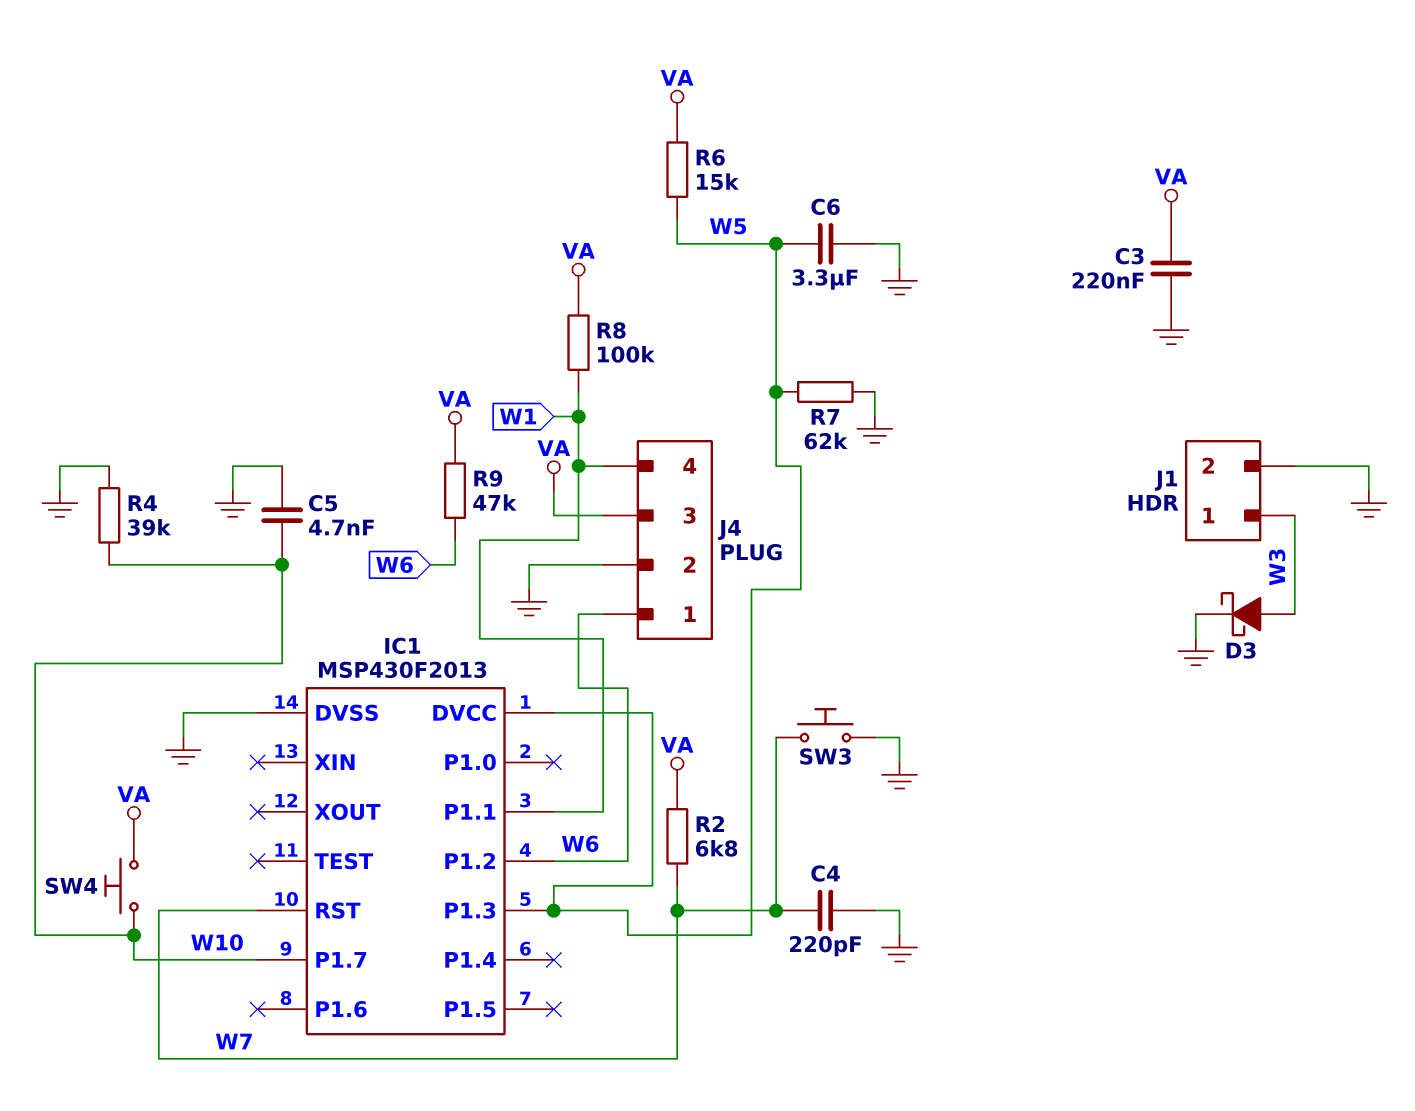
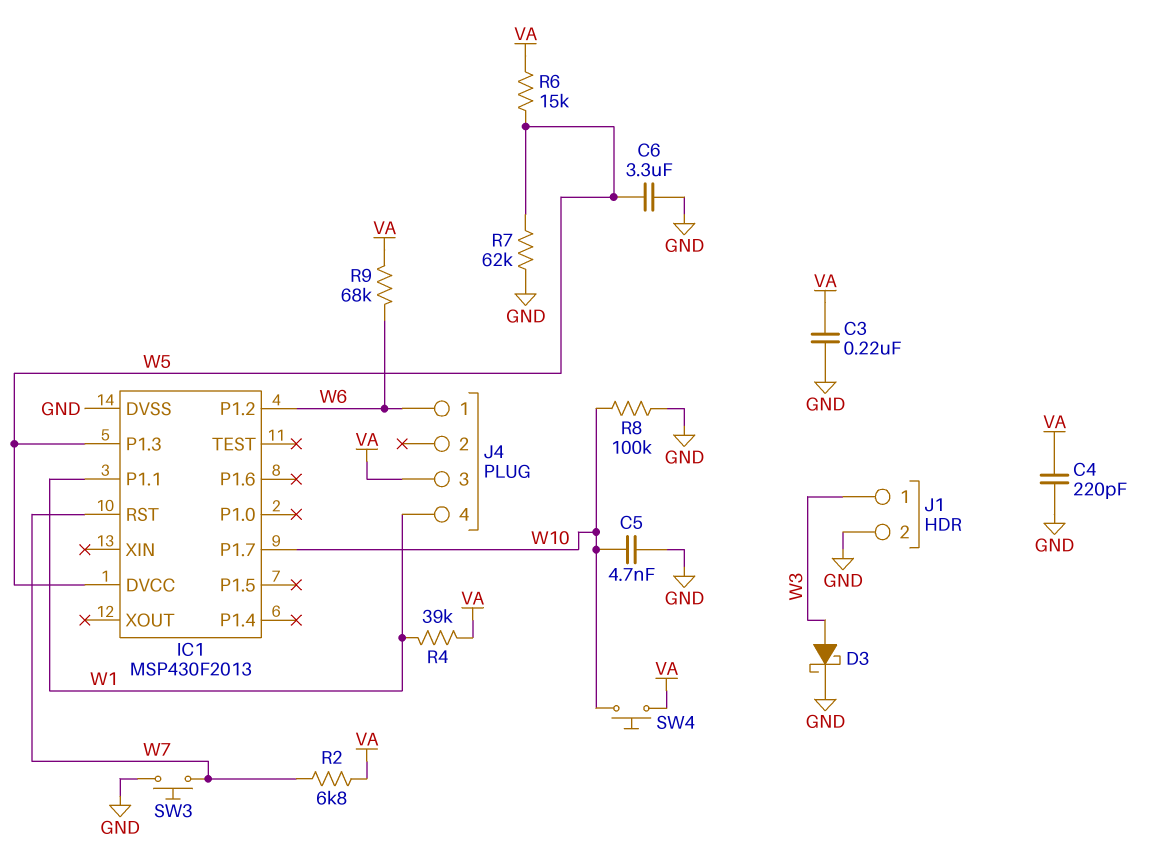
C4: 220pF (GND, W7) -> 220pF (GND, VA)
J4 pin 2: GND -> none
R4: 39k (GND, W10) -> 39k (VA, W1)
R8: 100k (VA, W1) -> 100k (GND, W10)
R9: 47k (VA, W6) -> 68k (VA, W6)

